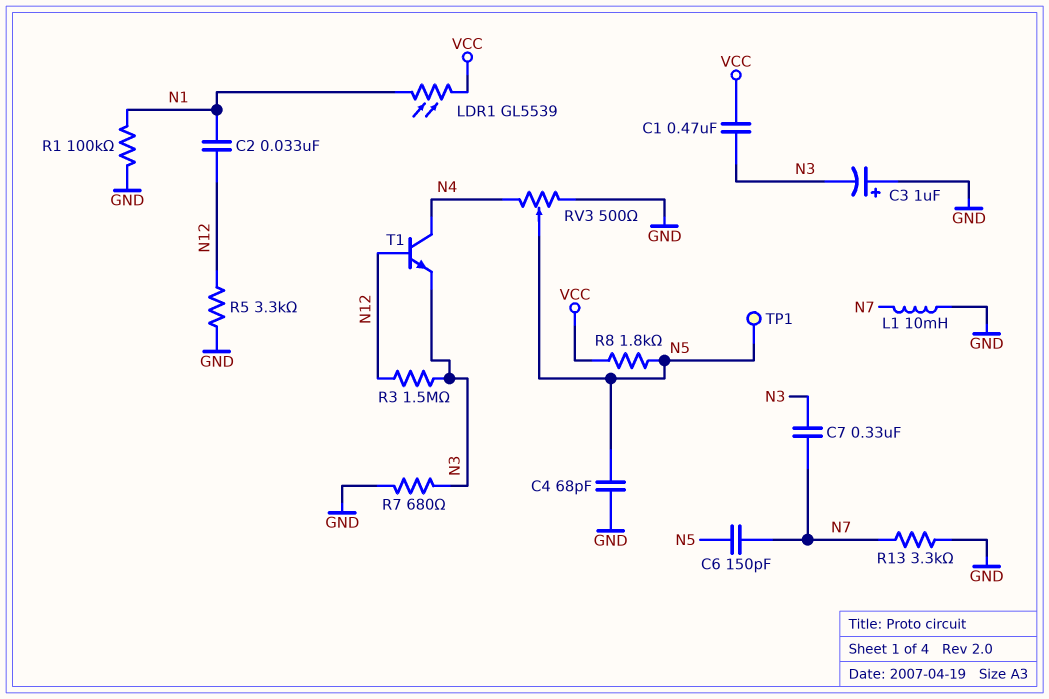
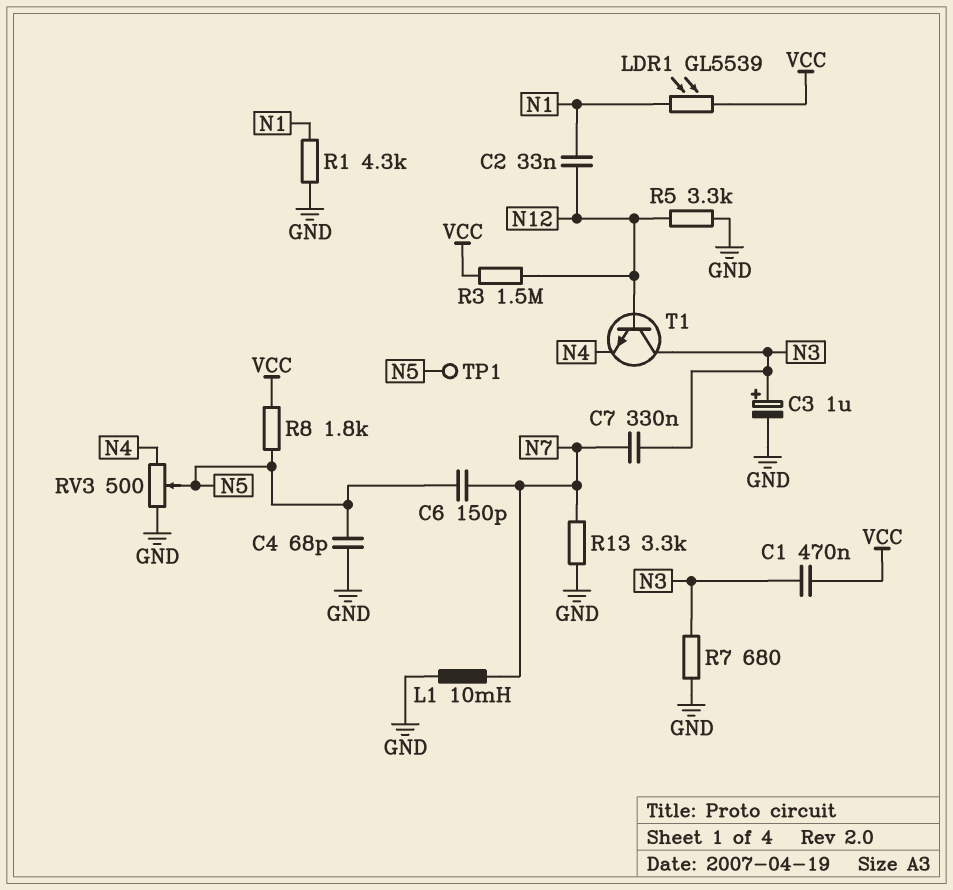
C3: 1uF (plus GND, minus N3) -> 1uF (plus N3, minus GND)
R1: 100k (GND, N1) -> 4.3k (GND, N1)
R3: 1.5M (N3, N12) -> 1.5M (N12, VCC)
T1: NPN (B N12, C N4, E N3) -> NPN (B N12, C N3, E N4)

